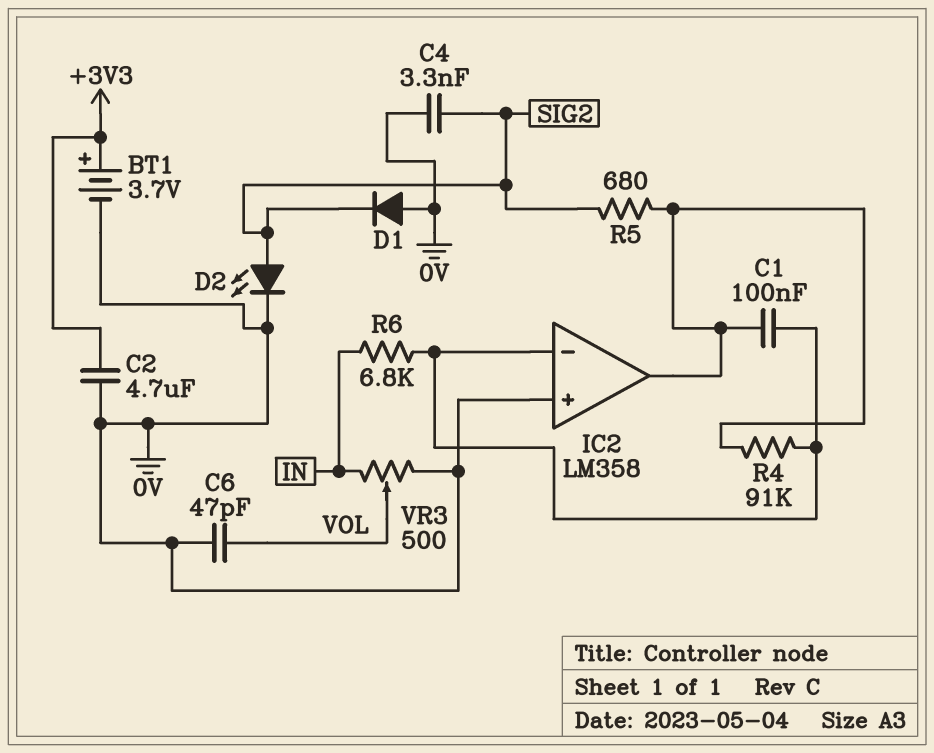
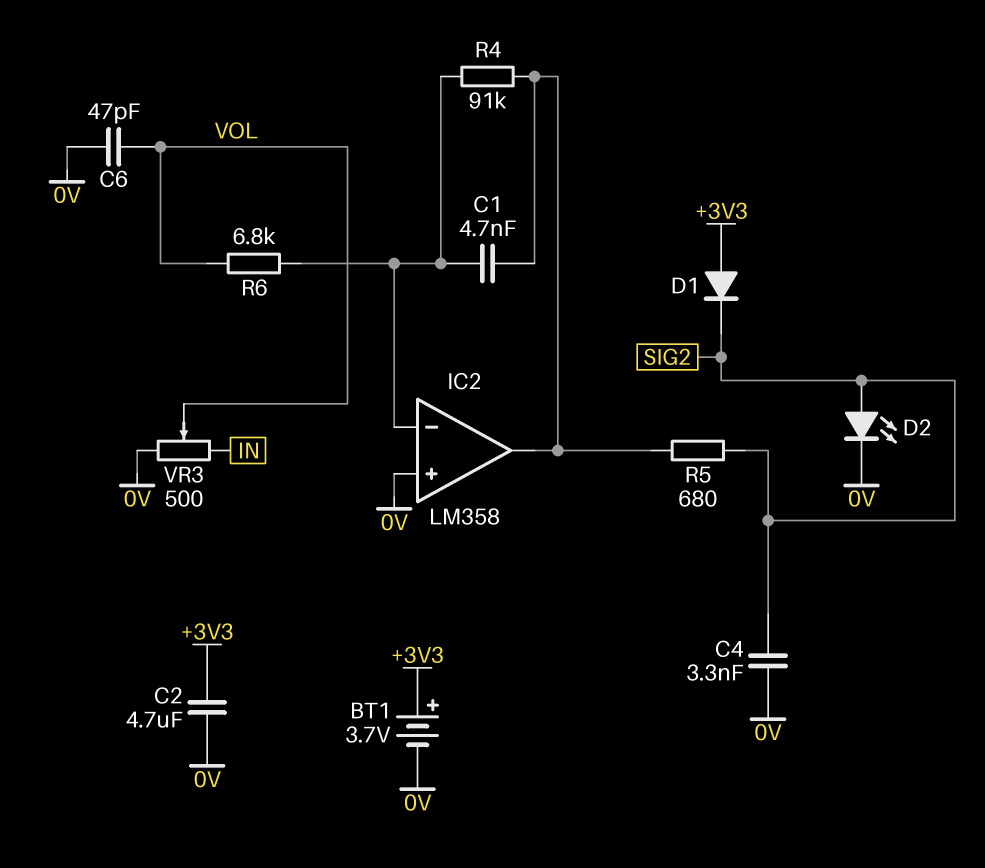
C1: 100nF (IC2/in-, IC2/out) -> 4.7nF (IC2/in-, IC2/out)
D1: diode (A 0V, K SIG2) -> diode (A +3V3, K SIG2)
R6: 6.8k (IC2/in-, IN) -> 6.8k (IC2/in-, VOL)

